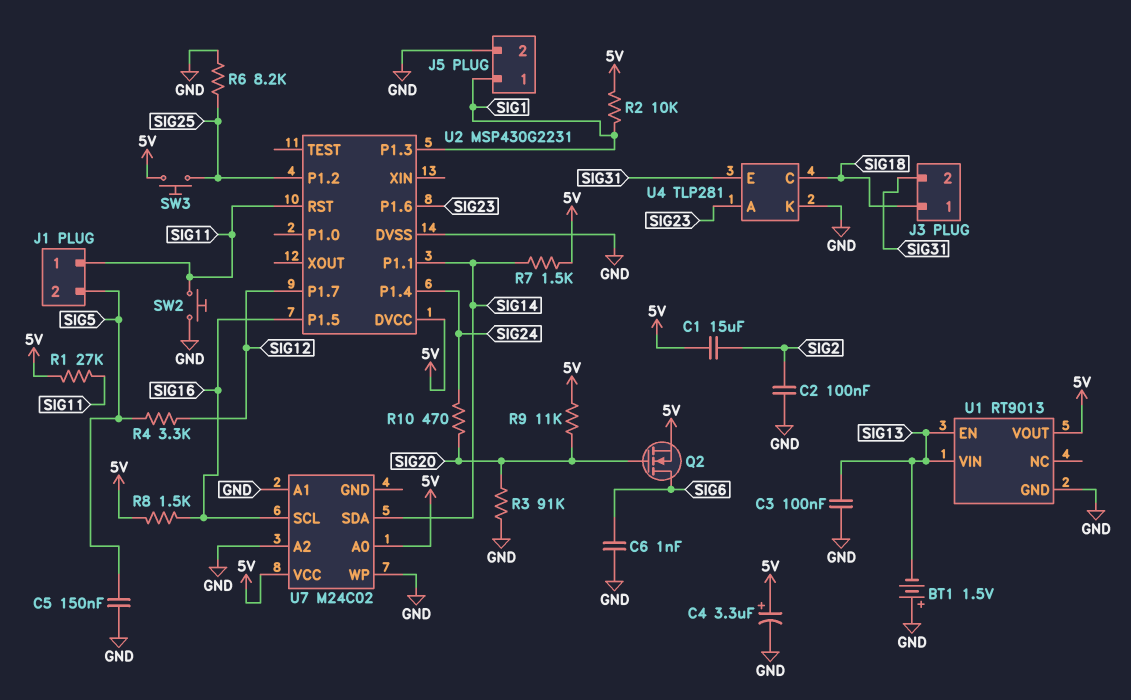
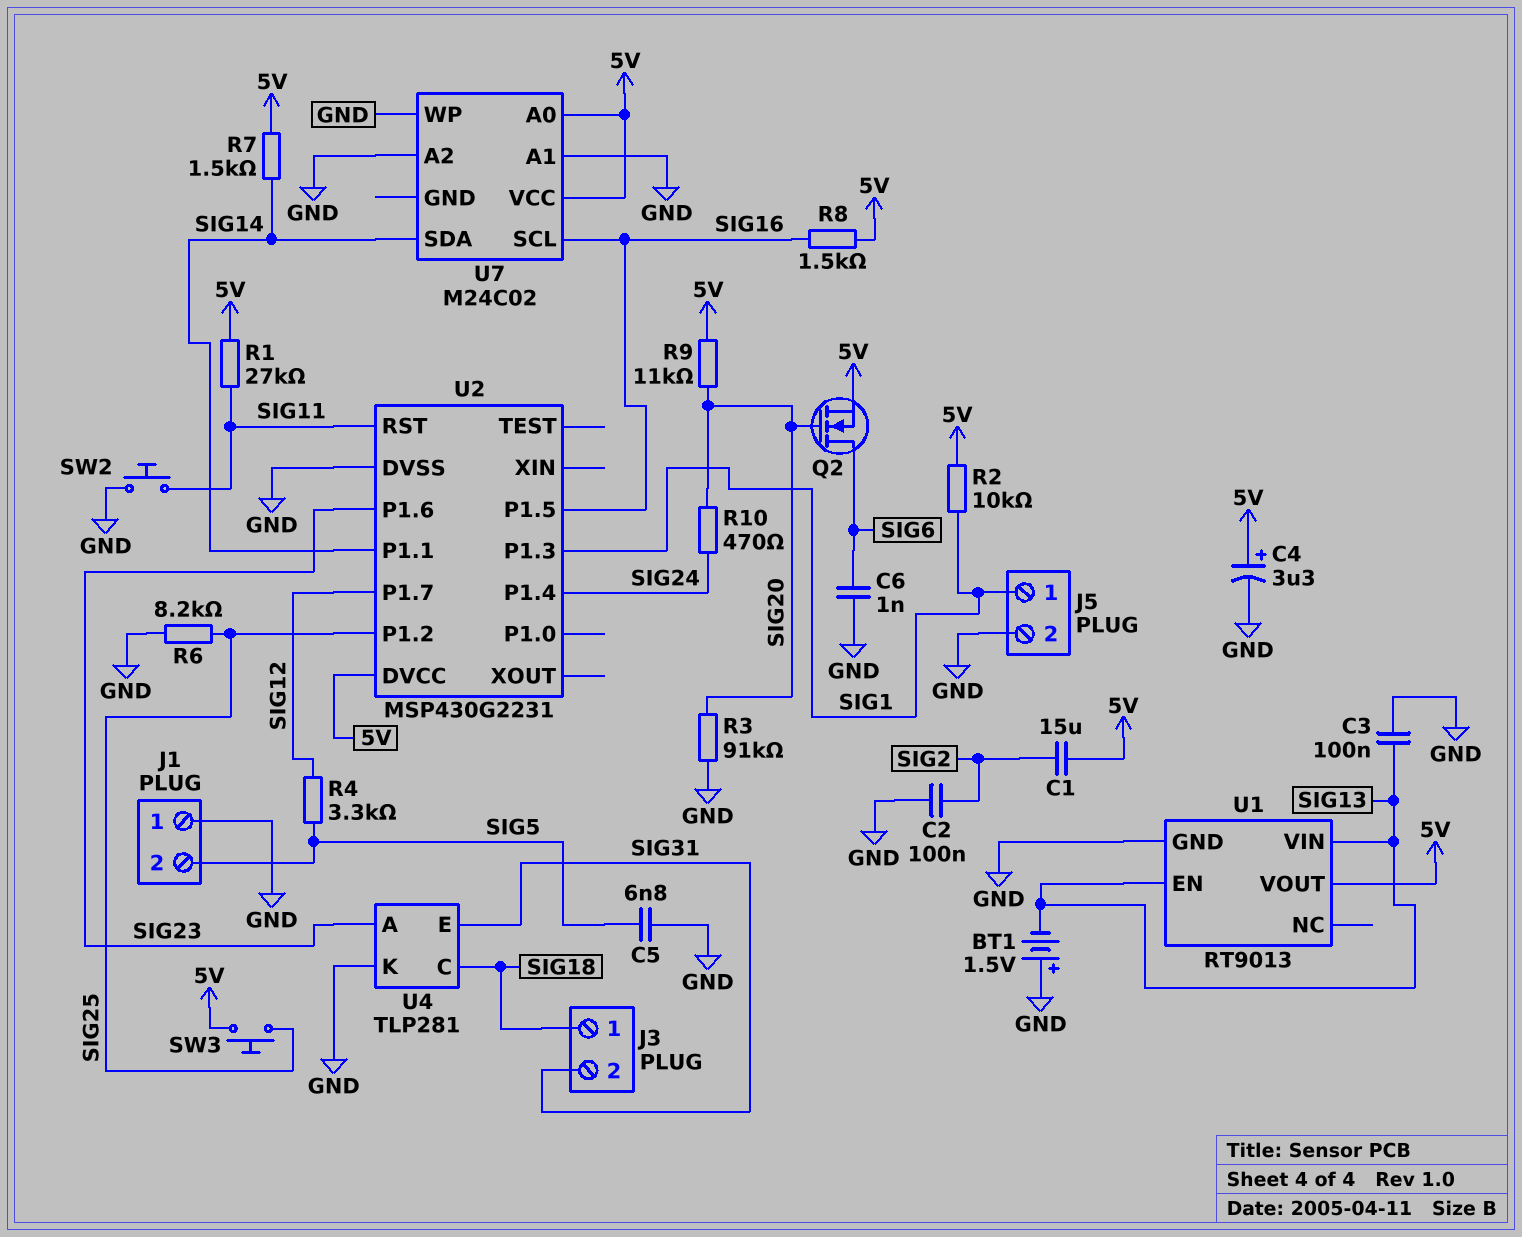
C5: 150nF (GND, SIG5) -> 6.8nF (GND, SIG5)
J1 pin 1: SIG11 -> GND

